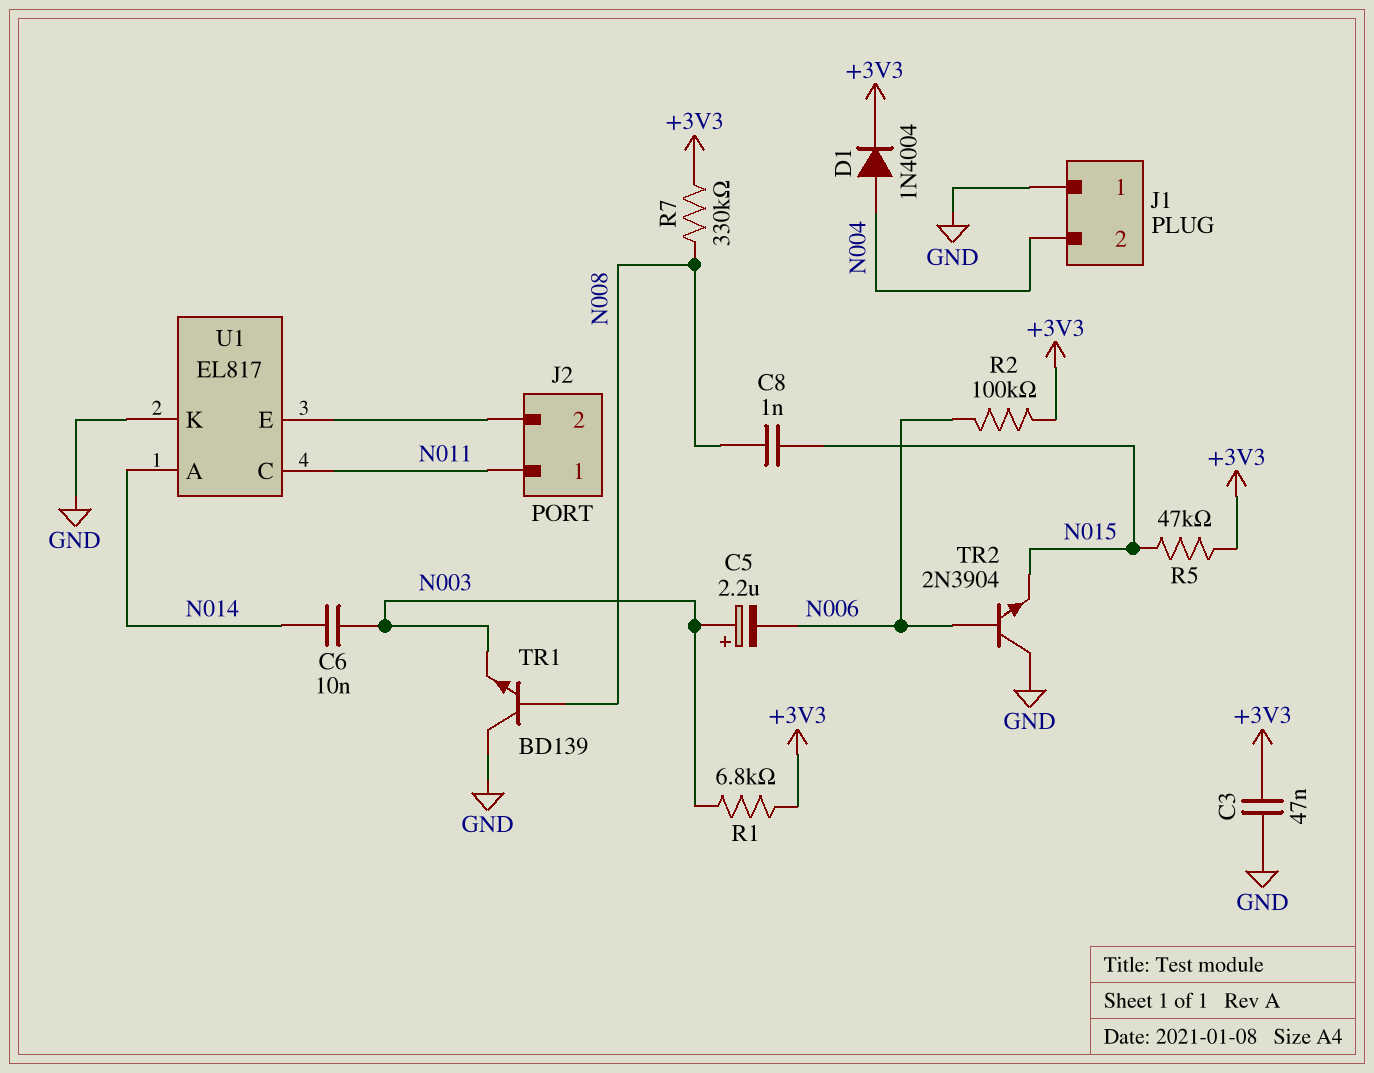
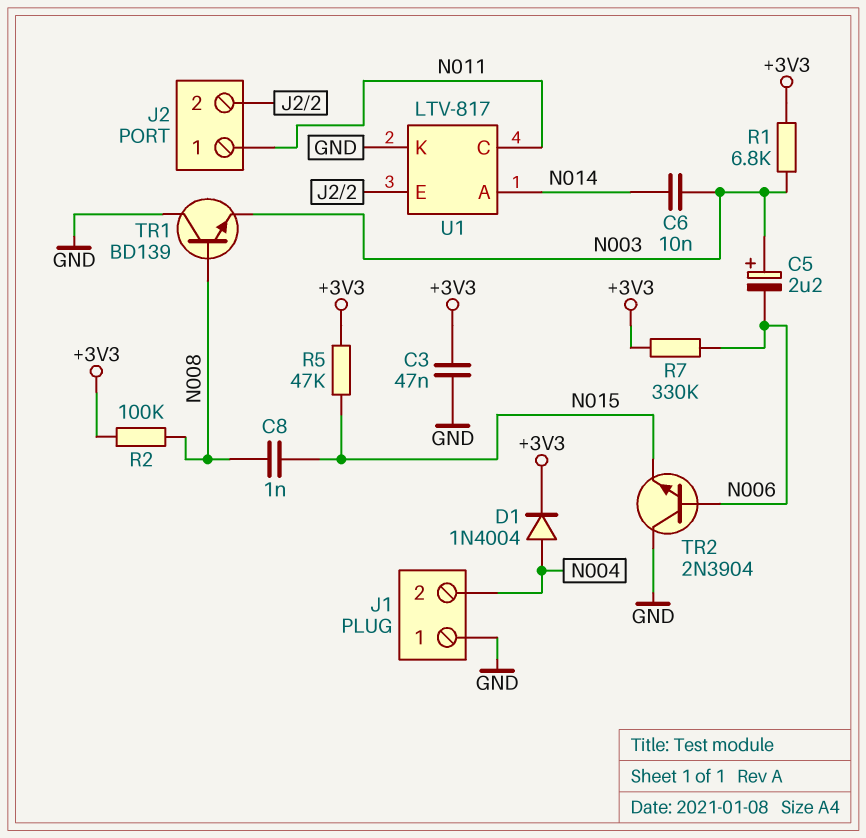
R2: 100k (+3V3, N006) -> 100k (+3V3, N008)
R7: 330k (+3V3, N008) -> 330k (+3V3, N006)
U1: EL817 -> LTV-817

